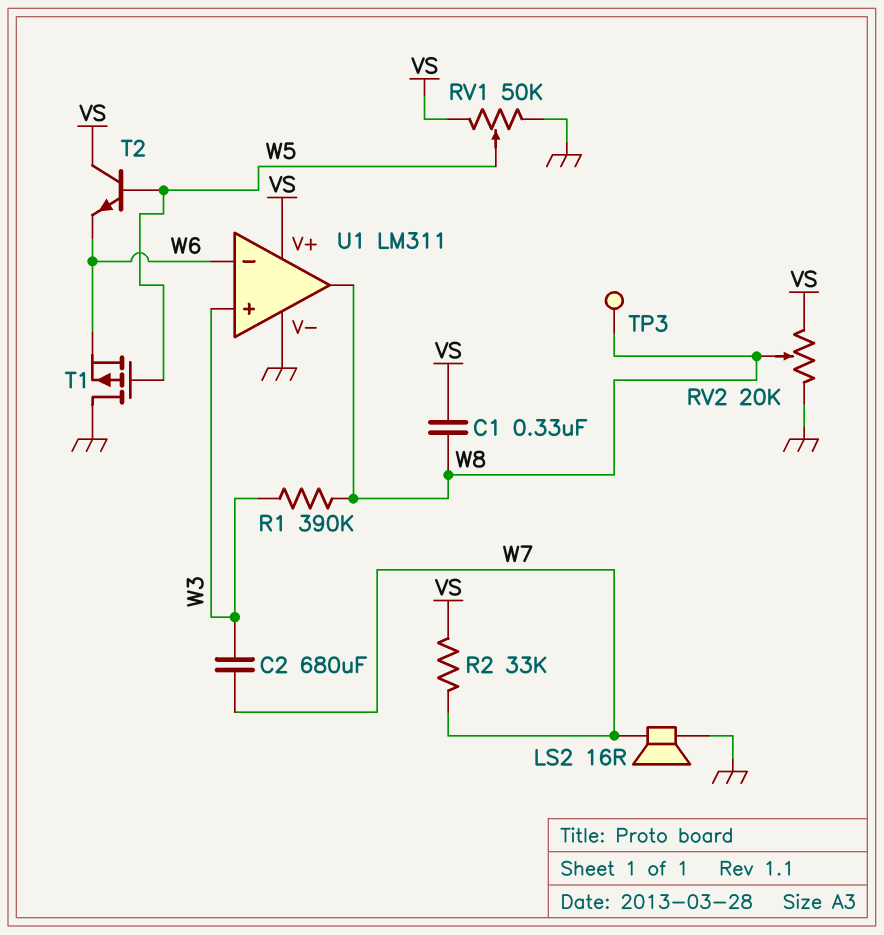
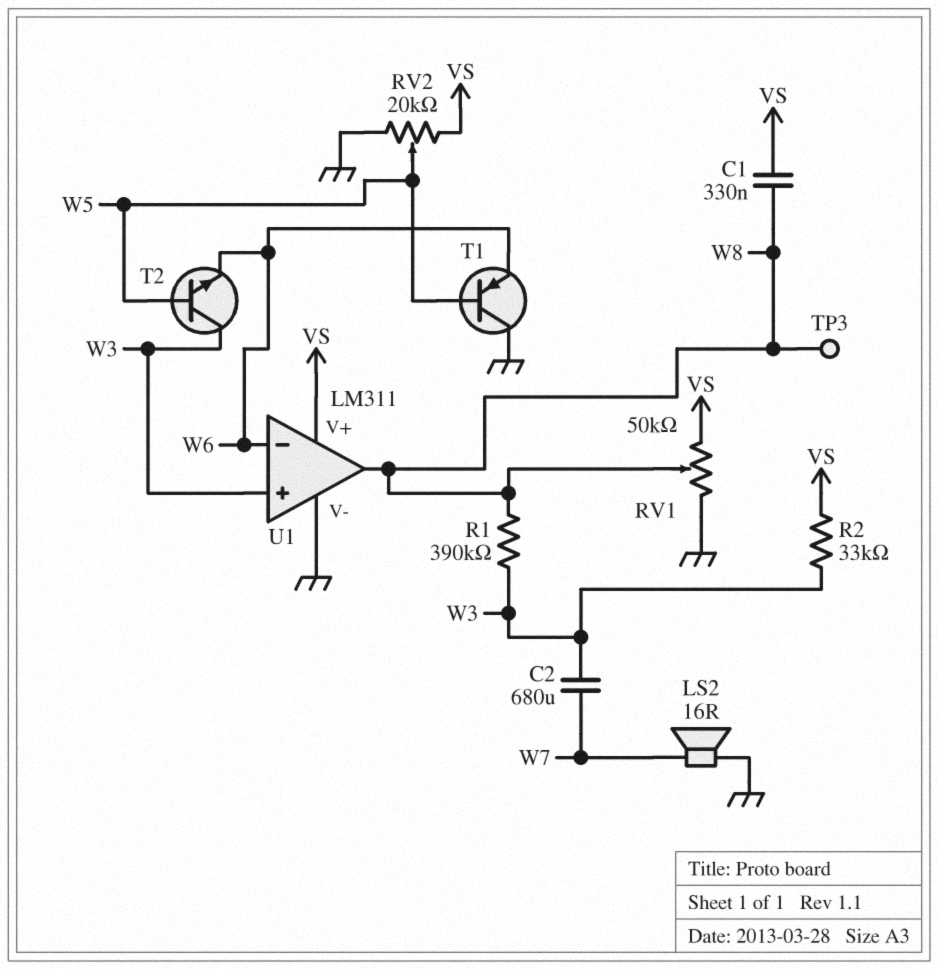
R2: 33k (VS, W7) -> 33k (VS, W3)
RV1: 50k (GND, VS, wiper W5) -> 50k (GND, VS, wiper W8)
RV2: 20k (GND, VS, wiper W8) -> 20k (GND, VS, wiper W5)
T1: PMOS (G W5, D GND, S W6) -> PNP (B W5, C GND, E W6)
T2: NPN (B W5, C VS, E W6) -> NPN (B W5, C W3, E W6)

